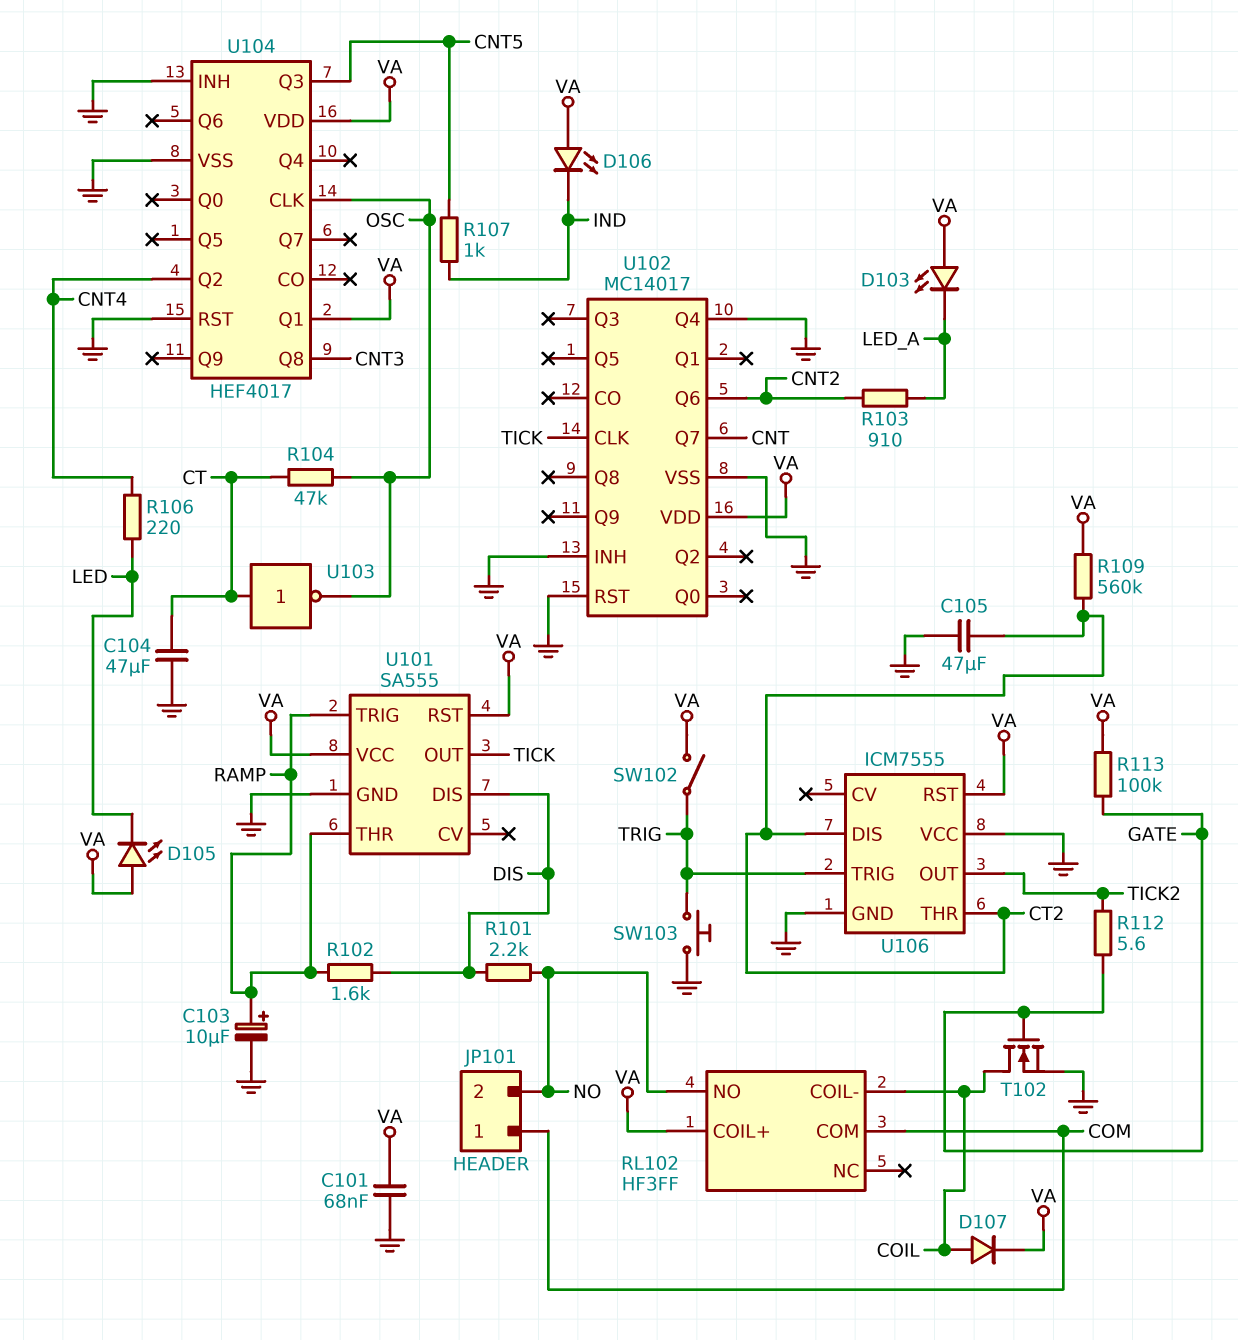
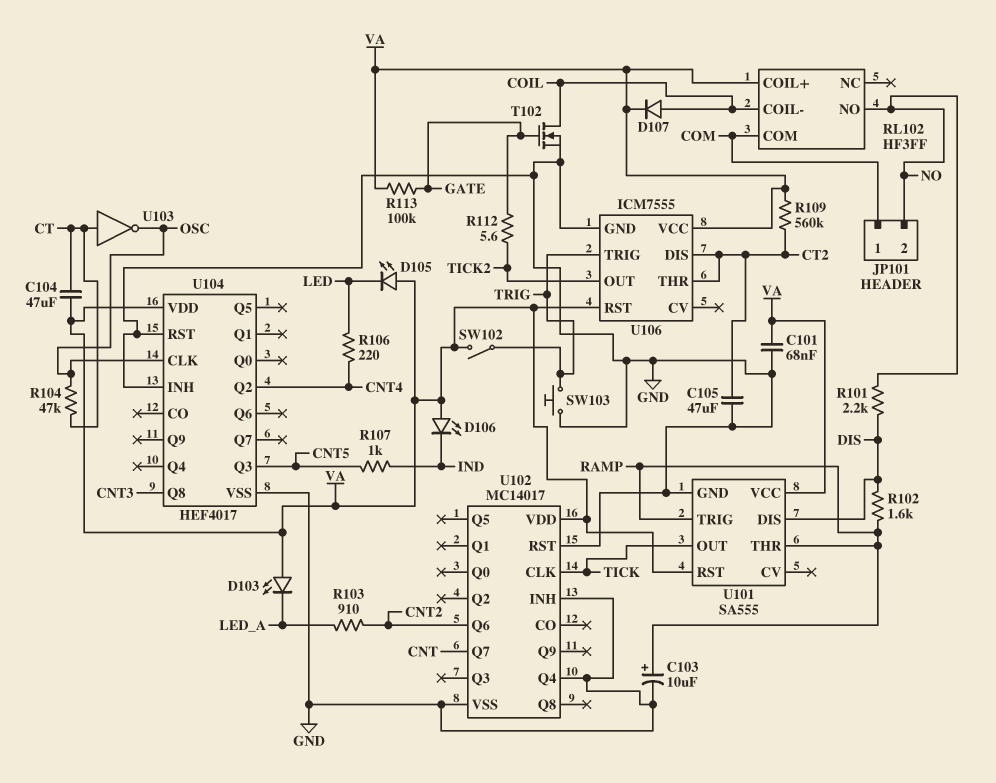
C104: 47uF (CT, GND) -> 47uF (CT, VA)
U104 pin Q1: VA -> none
U106 pin VCC: GND -> VA

